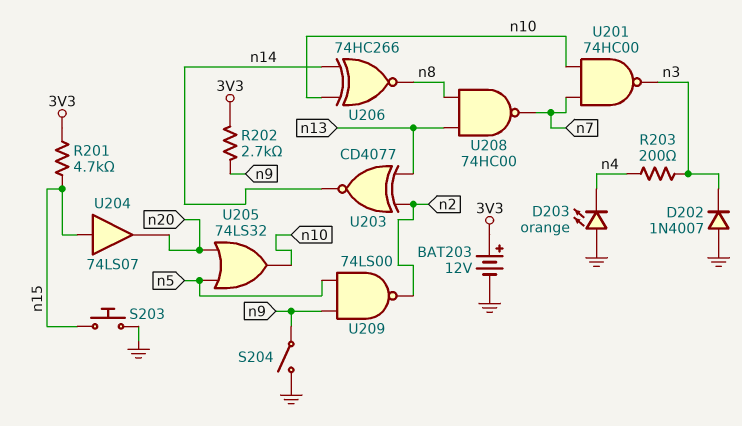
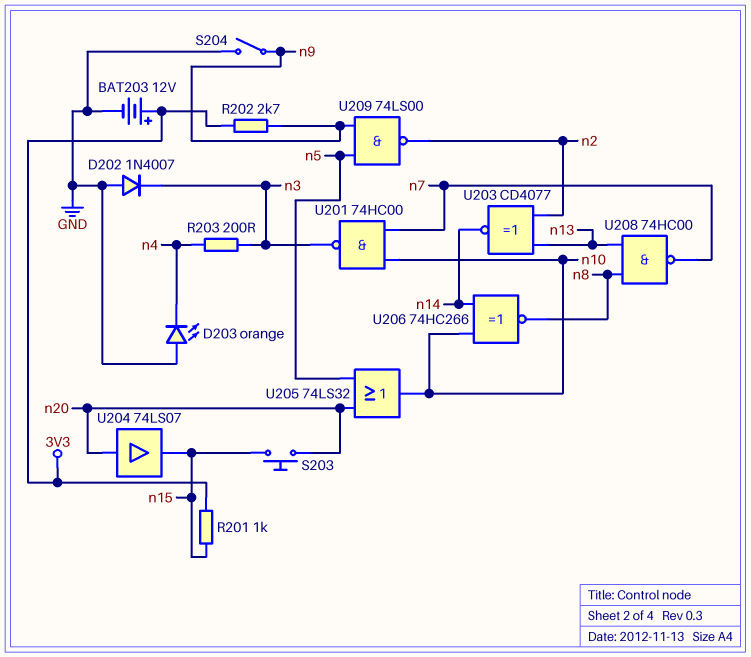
R201: 4.7k (3V3, n15) -> 1k (3V3, n15)
S203: button (GND, n15) -> button (n15, n20)
U204: buffer 74LS07 (in n15, out n20) -> buffer 74LS07 (in n20, out n15)

